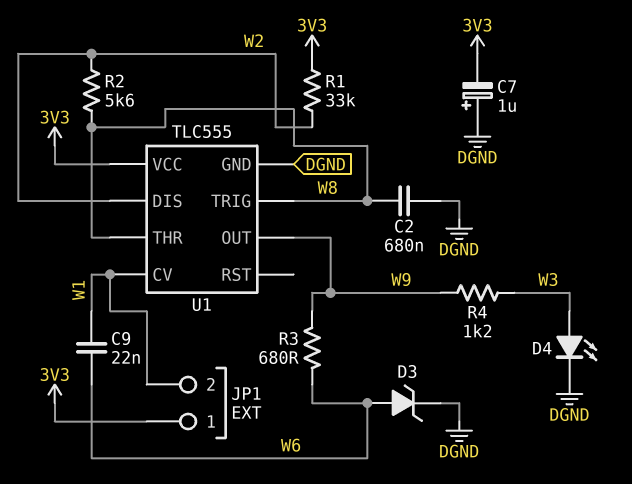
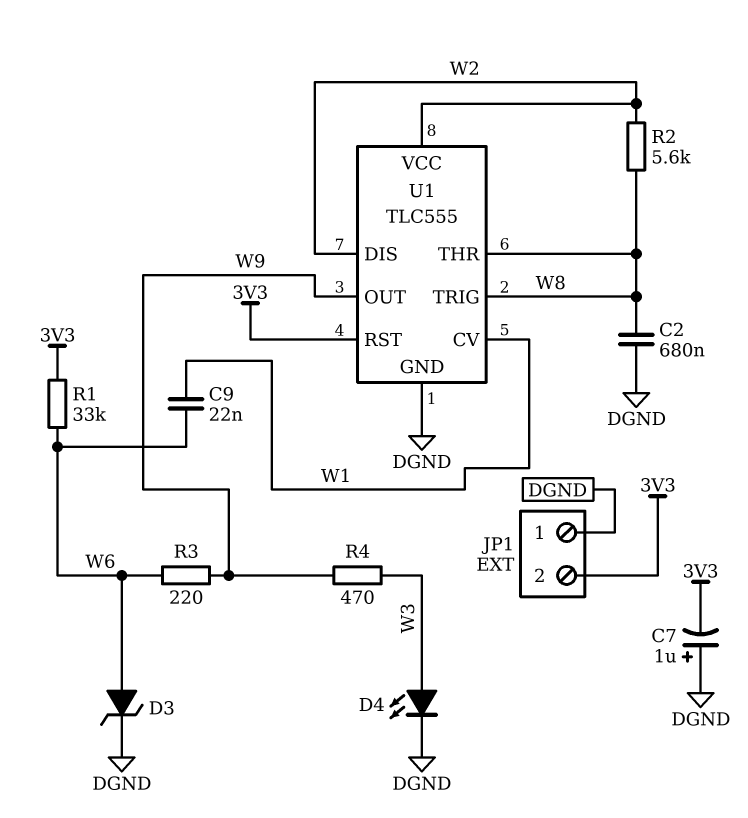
JP1 pin 1: 3V3 -> DGND
JP1 pin 2: W1 -> 3V3
R1: 33k (3V3, W2) -> 33k (3V3, W6)
R3: 680 (W6, W9) -> 220 (W6, W9)
R4: 1.2k (W3, W9) -> 470 (W3, W9)
U1 pin RST: none -> 3V3
U1 pin VCC: 3V3 -> W2

